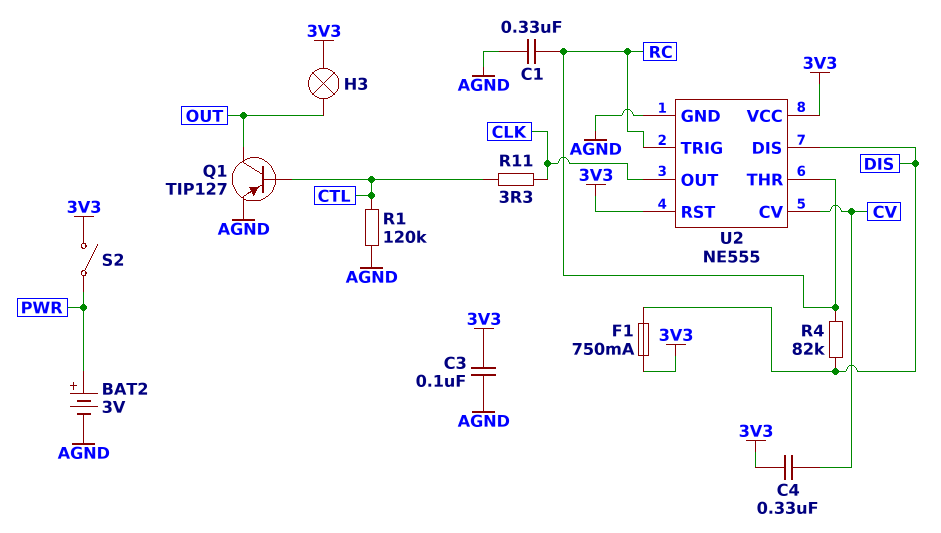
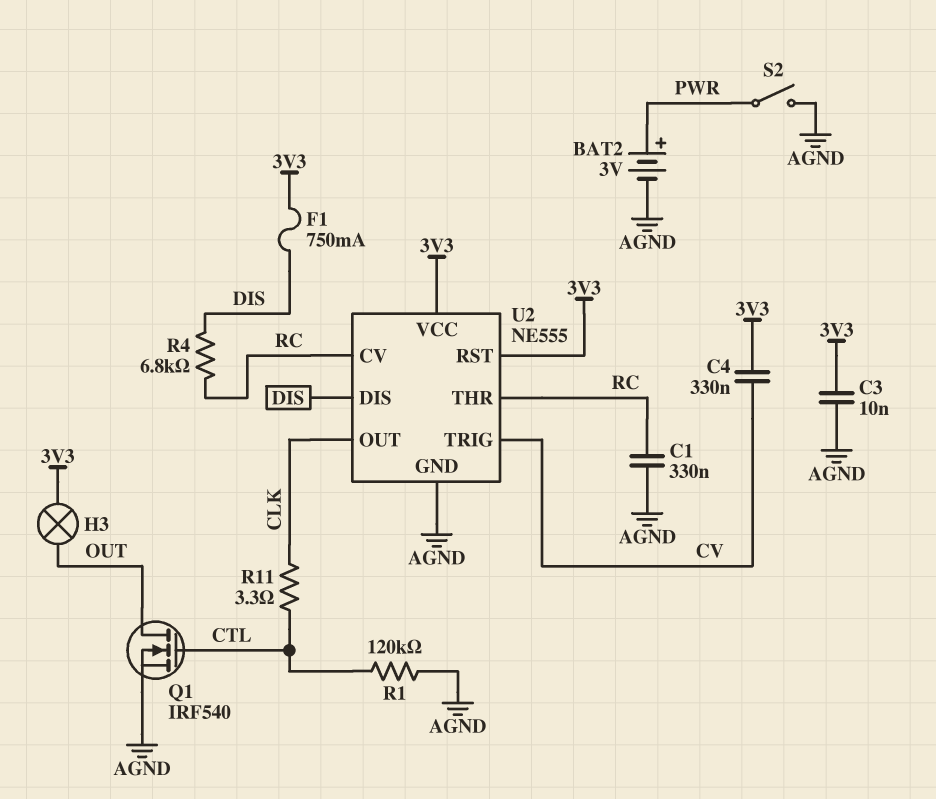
C3: 100nF (3V3, AGND) -> 10nF (3V3, AGND)
Q1: PNP TIP127 (B CTL, C OUT, E AGND) -> NMOS IRF540 (G CTL, D OUT, S AGND)
R4: 82k (DIS, RC) -> 6.8k (DIS, RC)
S2: switch (3V3, PWR) -> switch (AGND, PWR)
U2 pin CV: CV -> RC
U2 pin TRIG: RC -> CV

